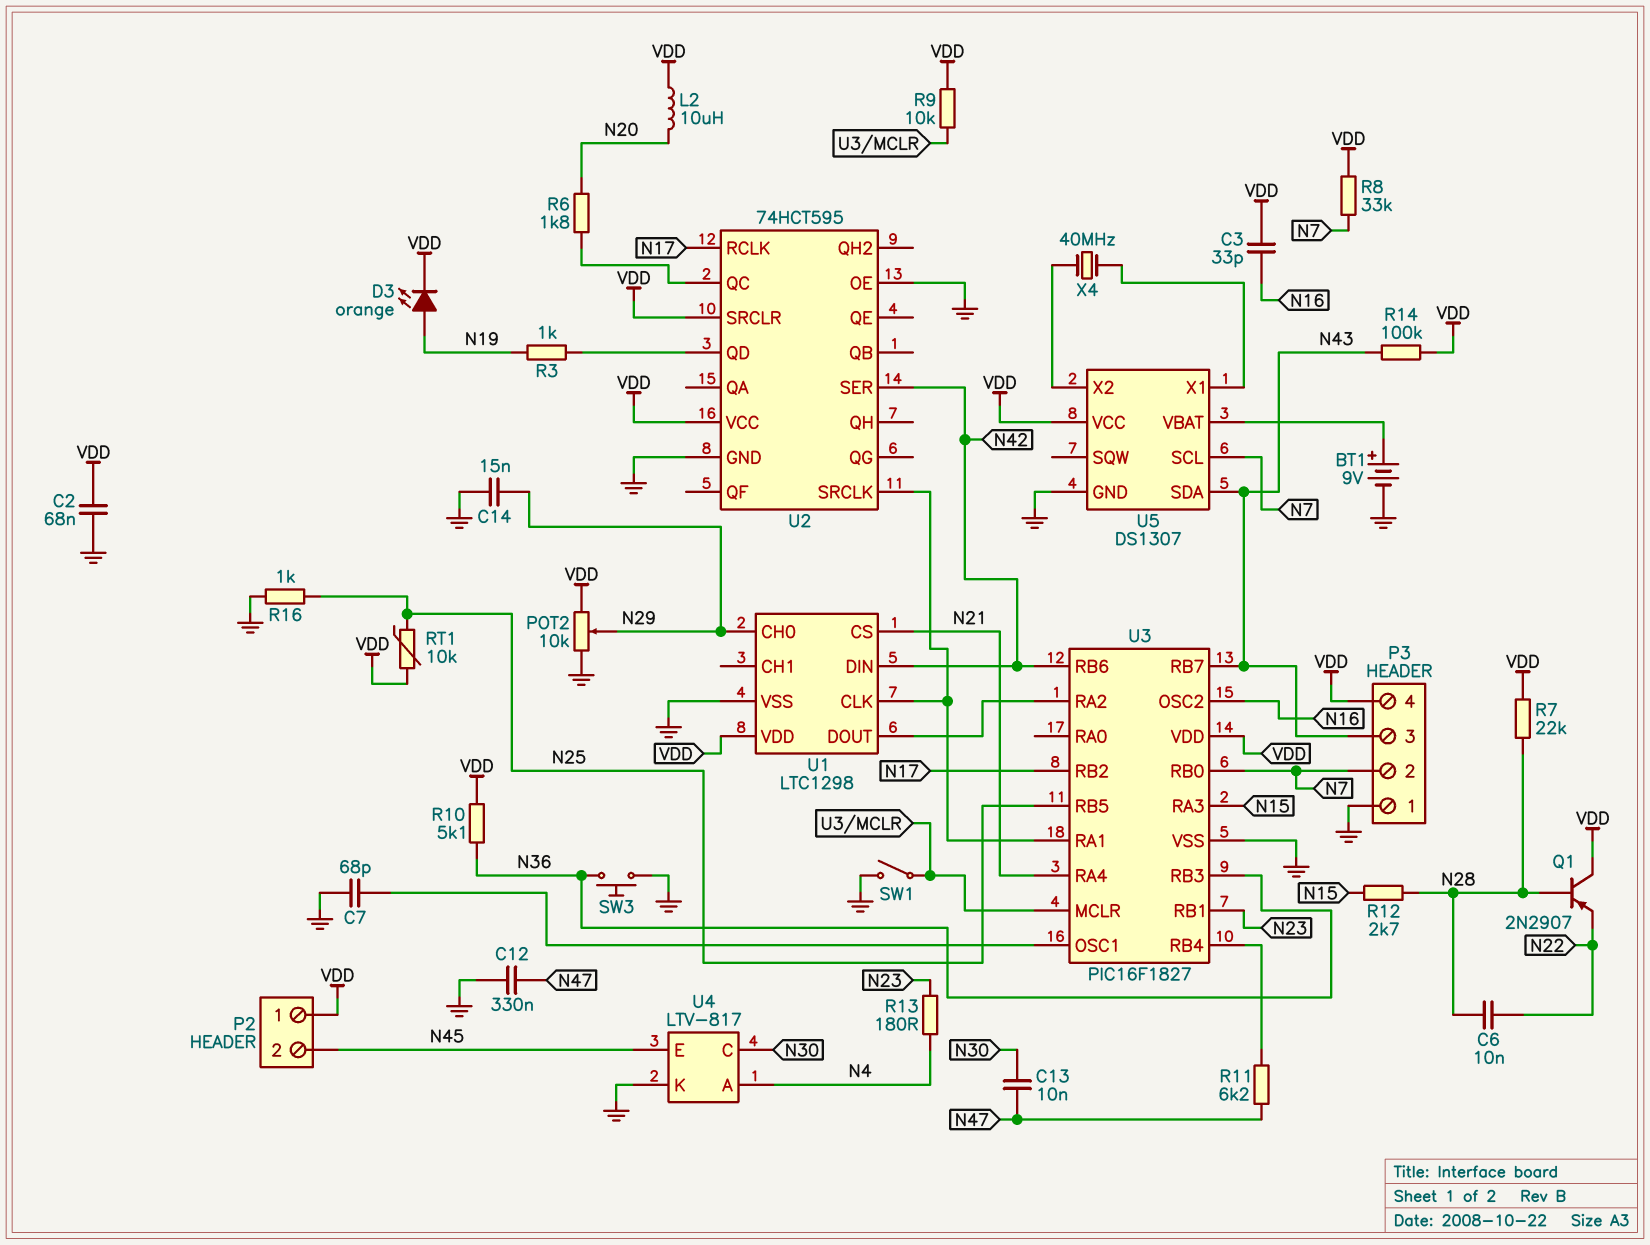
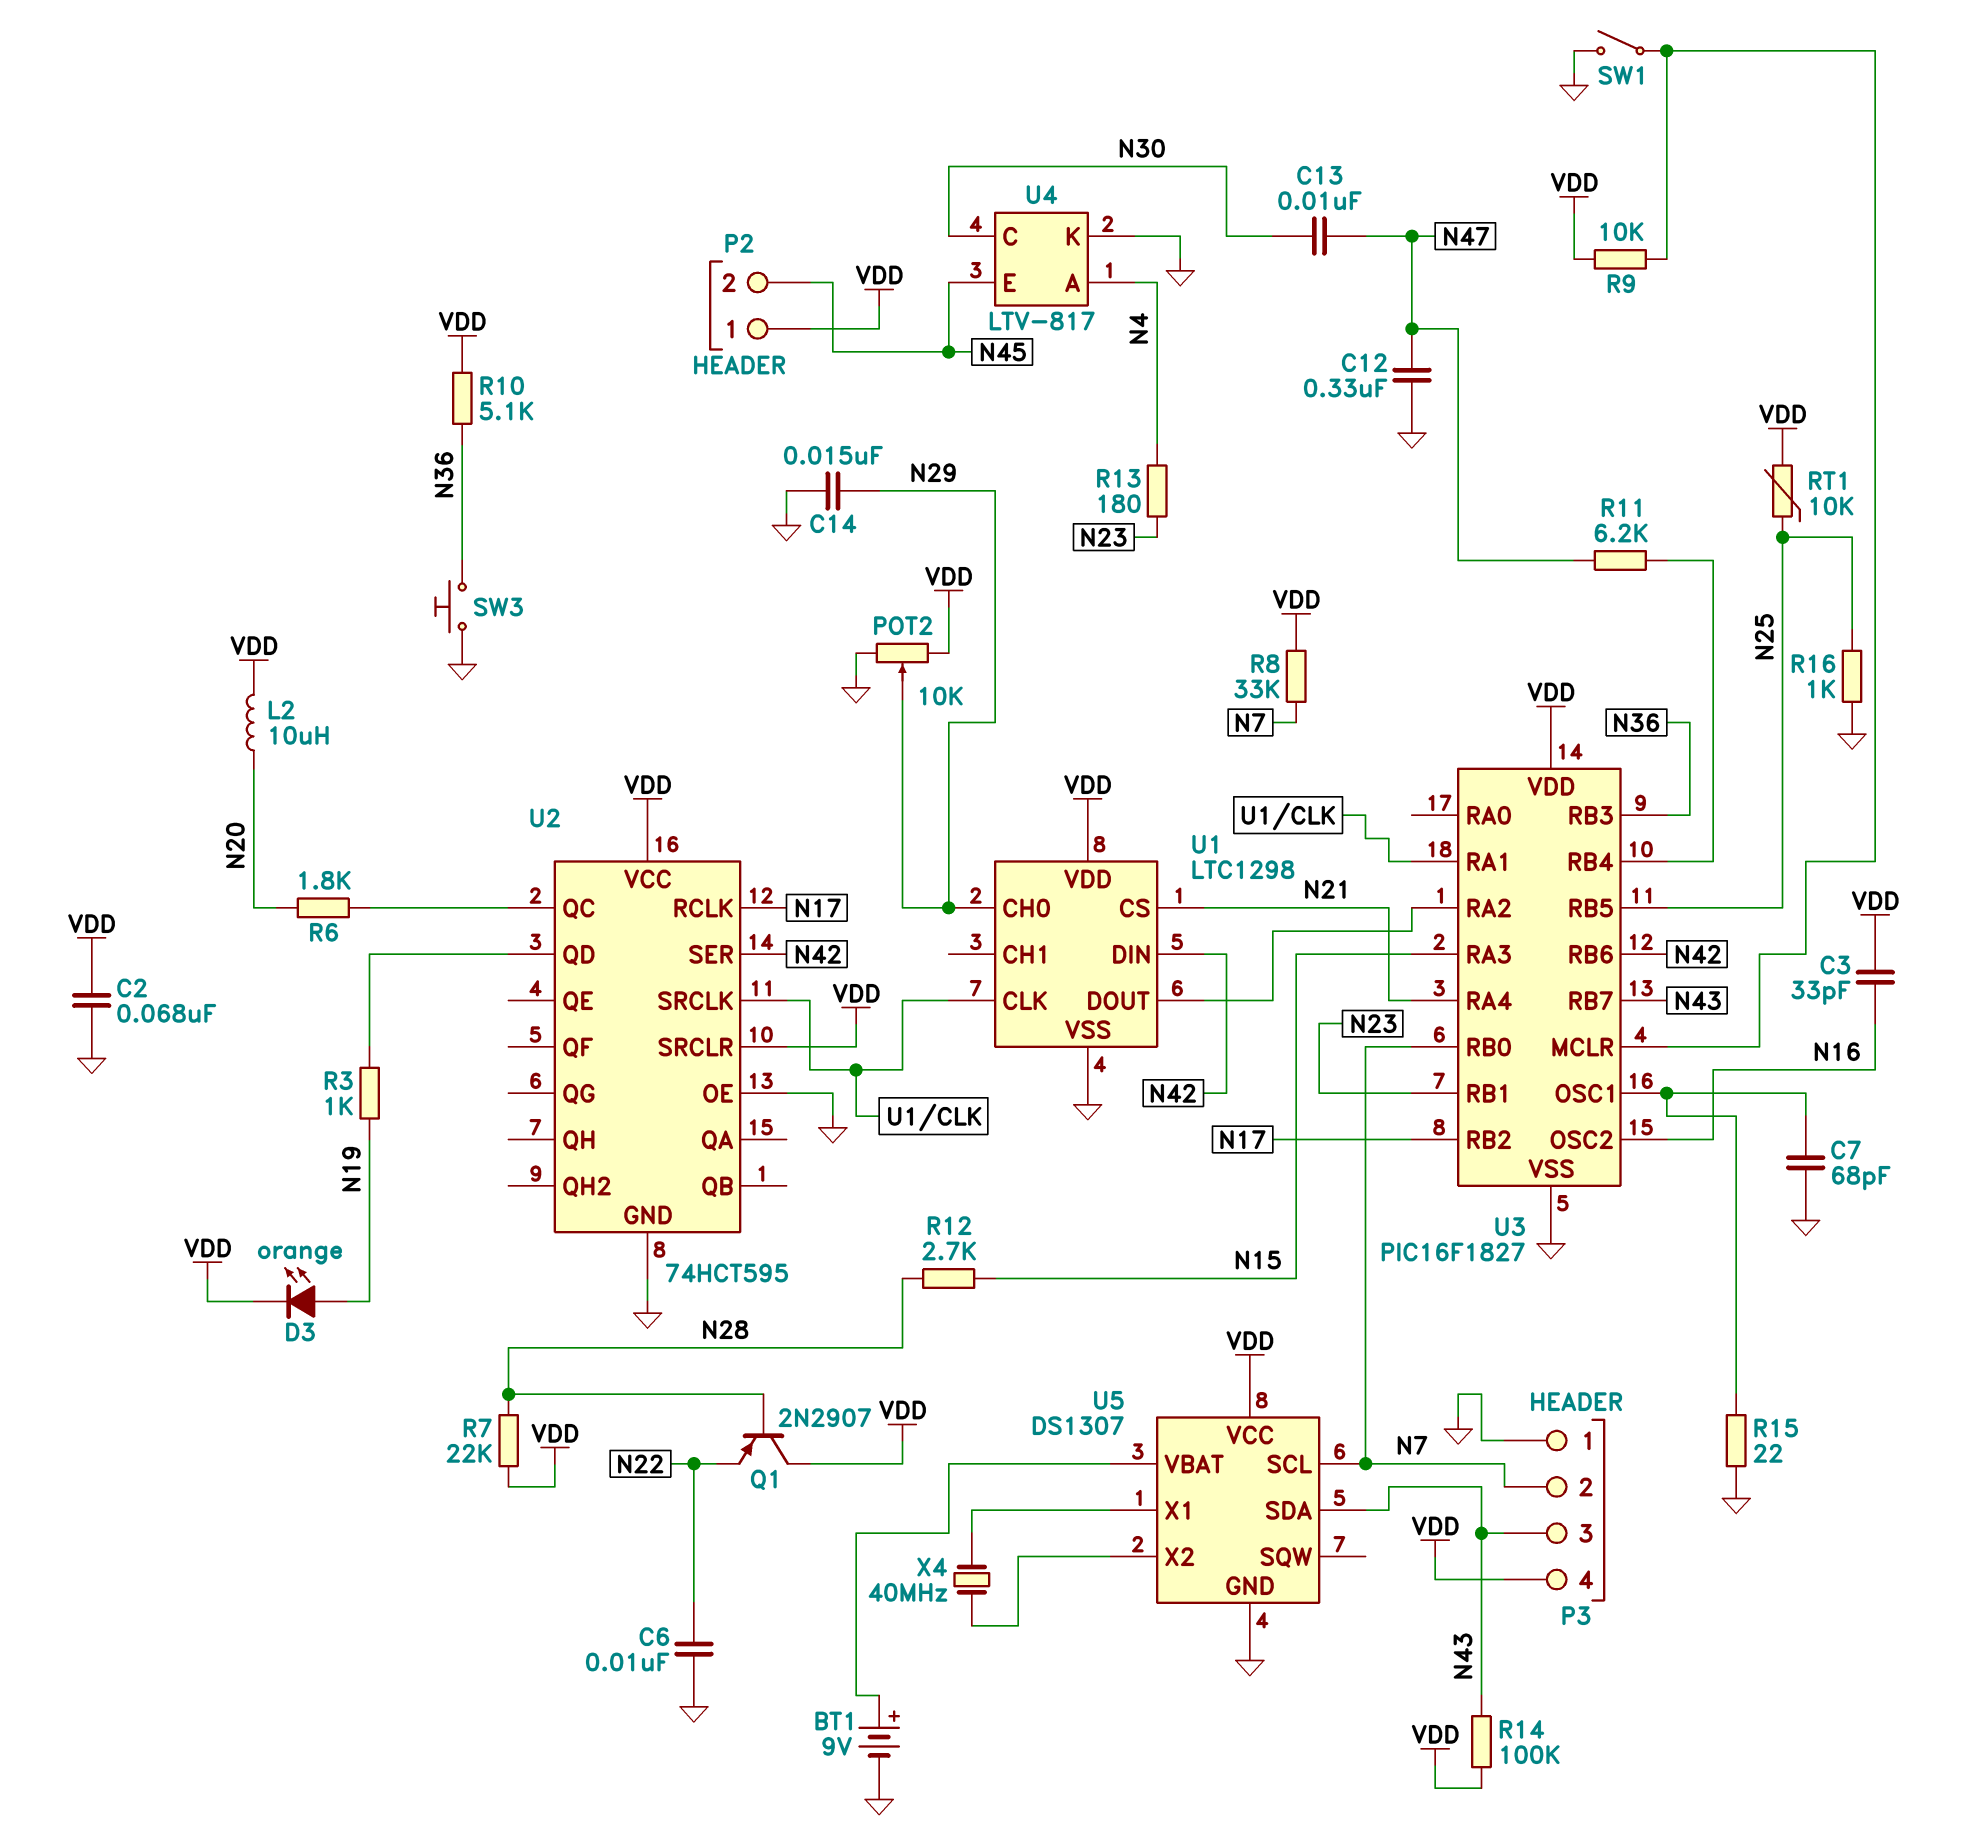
C6: 10nF (N22, N28) -> 10nF (GND, N22)
R15: none -> 22 (GND, U3/OSC1)

